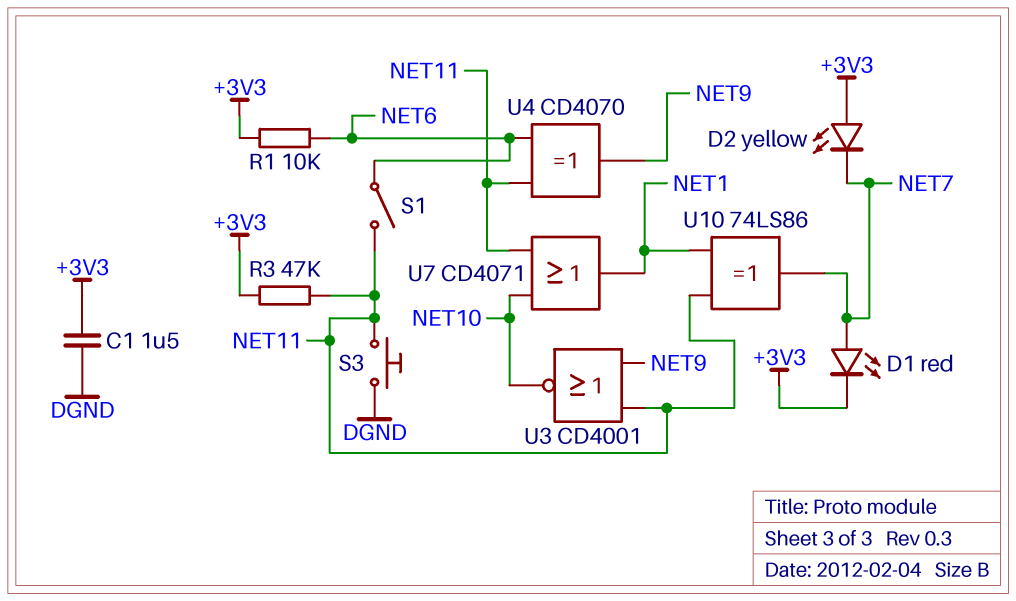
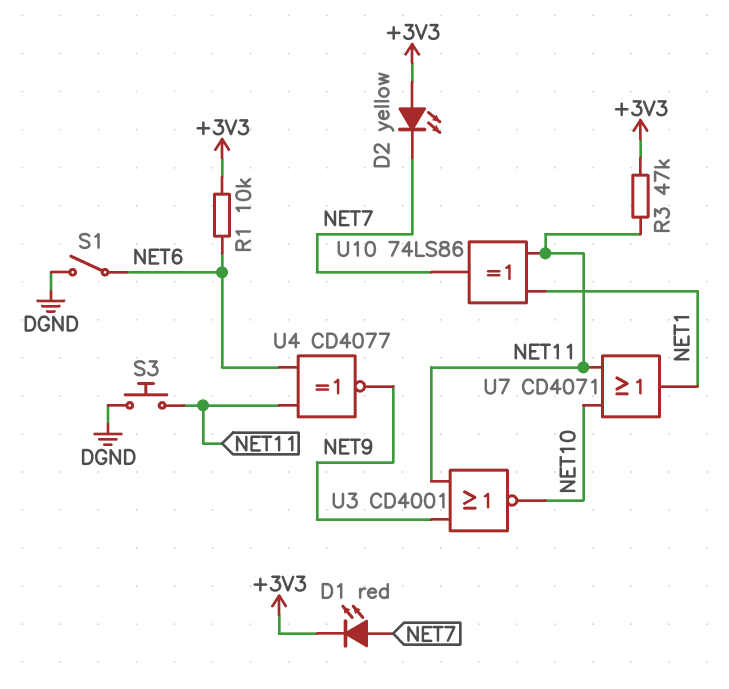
C1: 1.5uF (+3V3, DGND) -> none
S1: switch (NET6, NET11) -> switch (DGND, NET6)
U4: XOR CD4070 (in NET6, in NET11, out NET9) -> XNOR CD4077 (in NET6, in NET11, out NET9)

